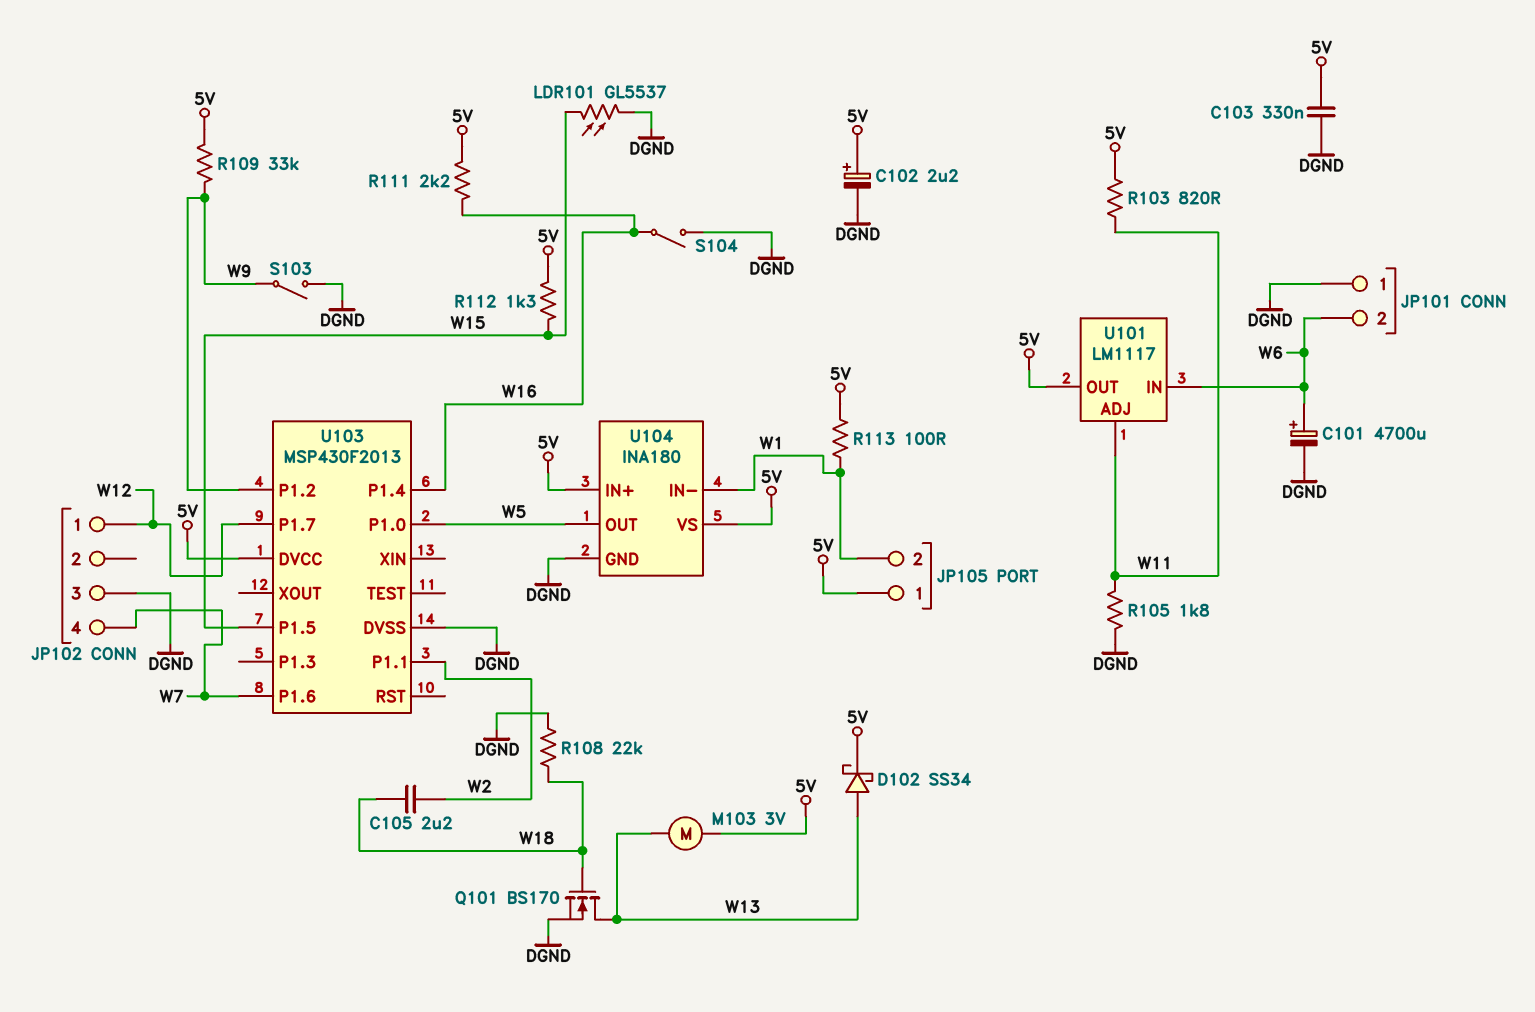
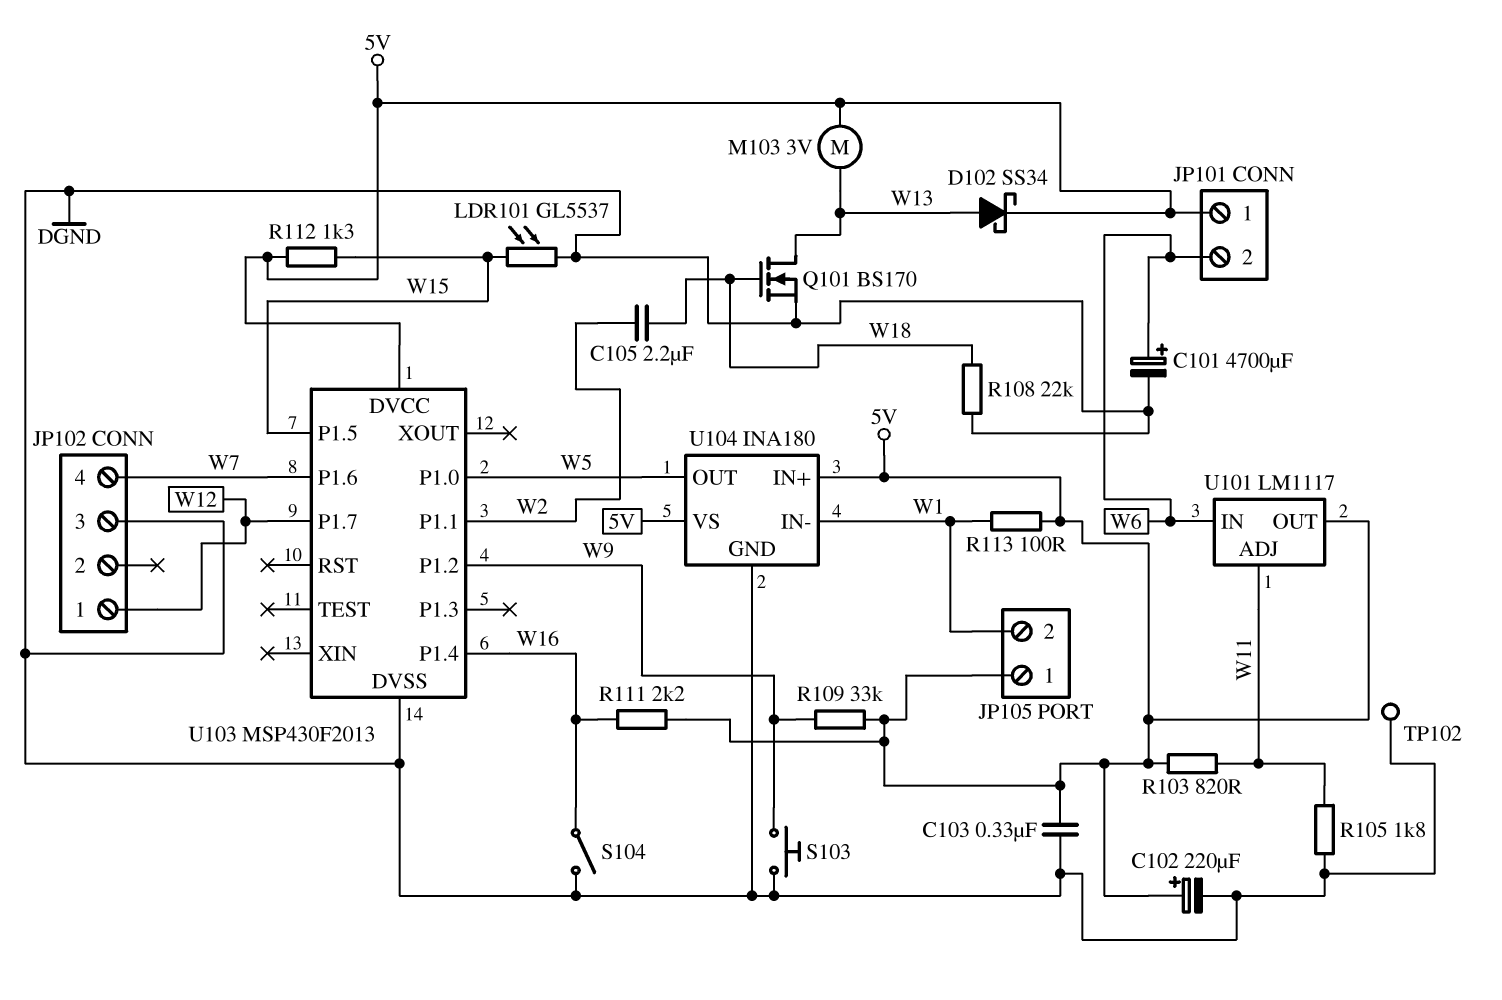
C102: 2.2uF (plus 5V, minus DGND) -> 220uF (plus 5V, minus DGND)
JP101 pin 1: DGND -> 5V
S103: switch (DGND, W9) -> button (DGND, W9)
TP102: none -> test point (DGND)

